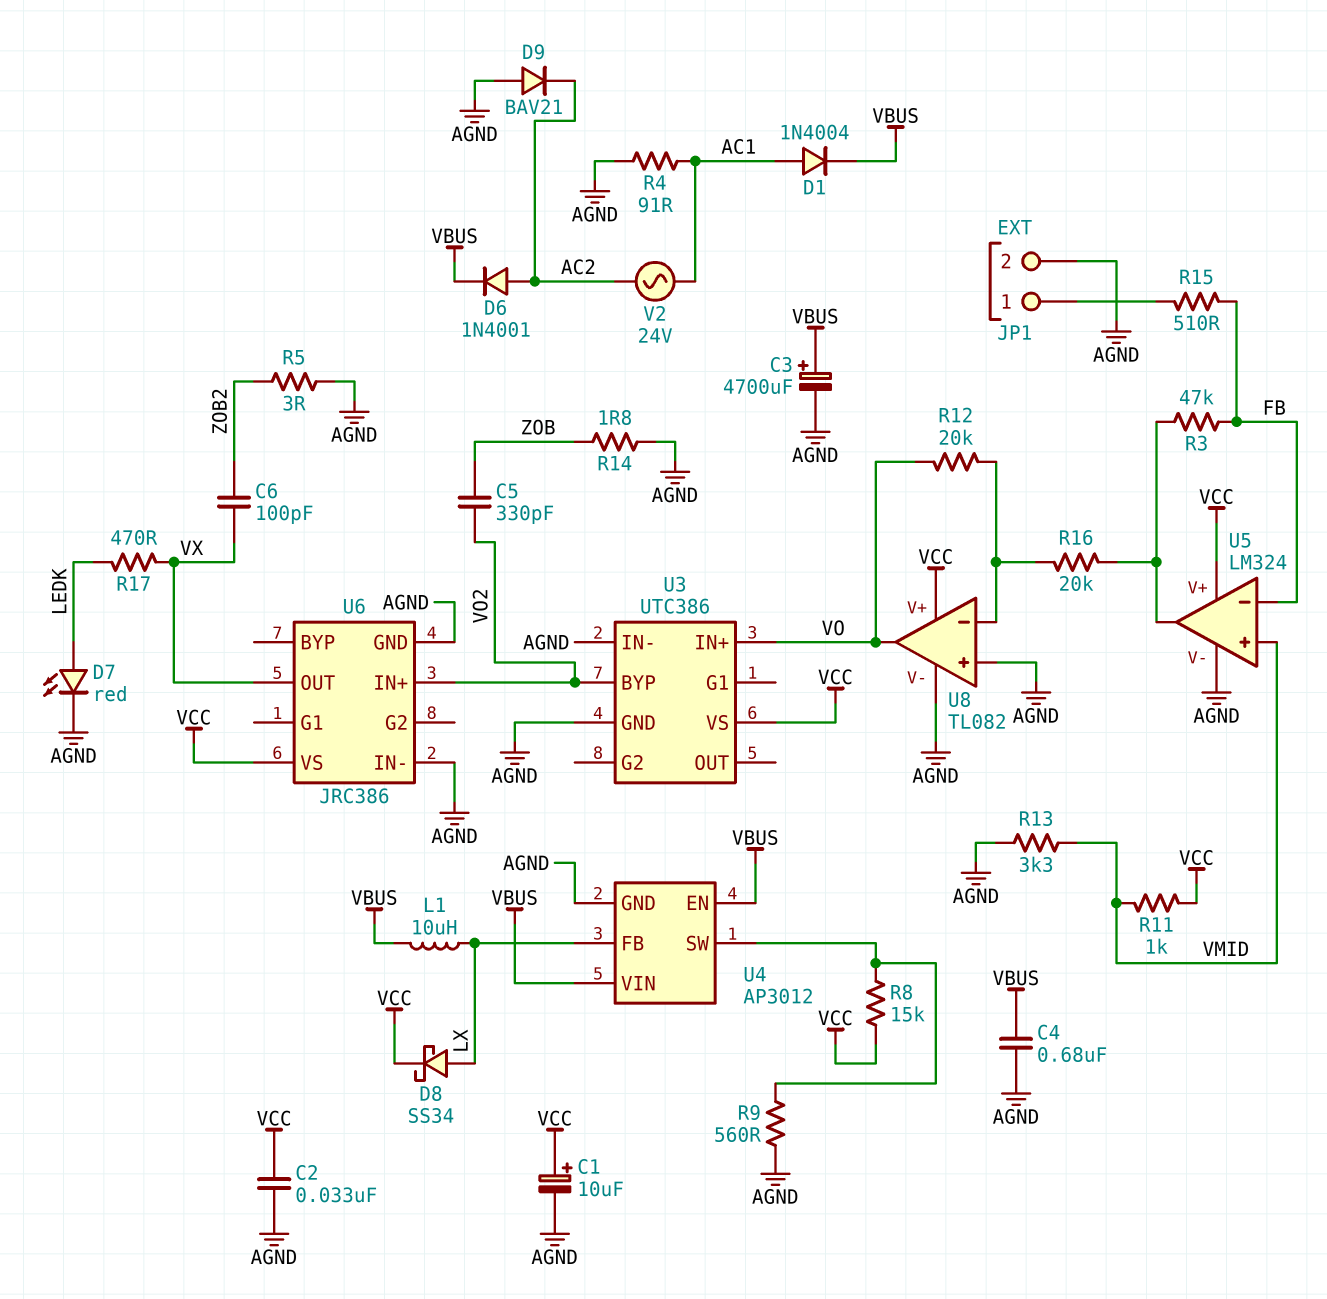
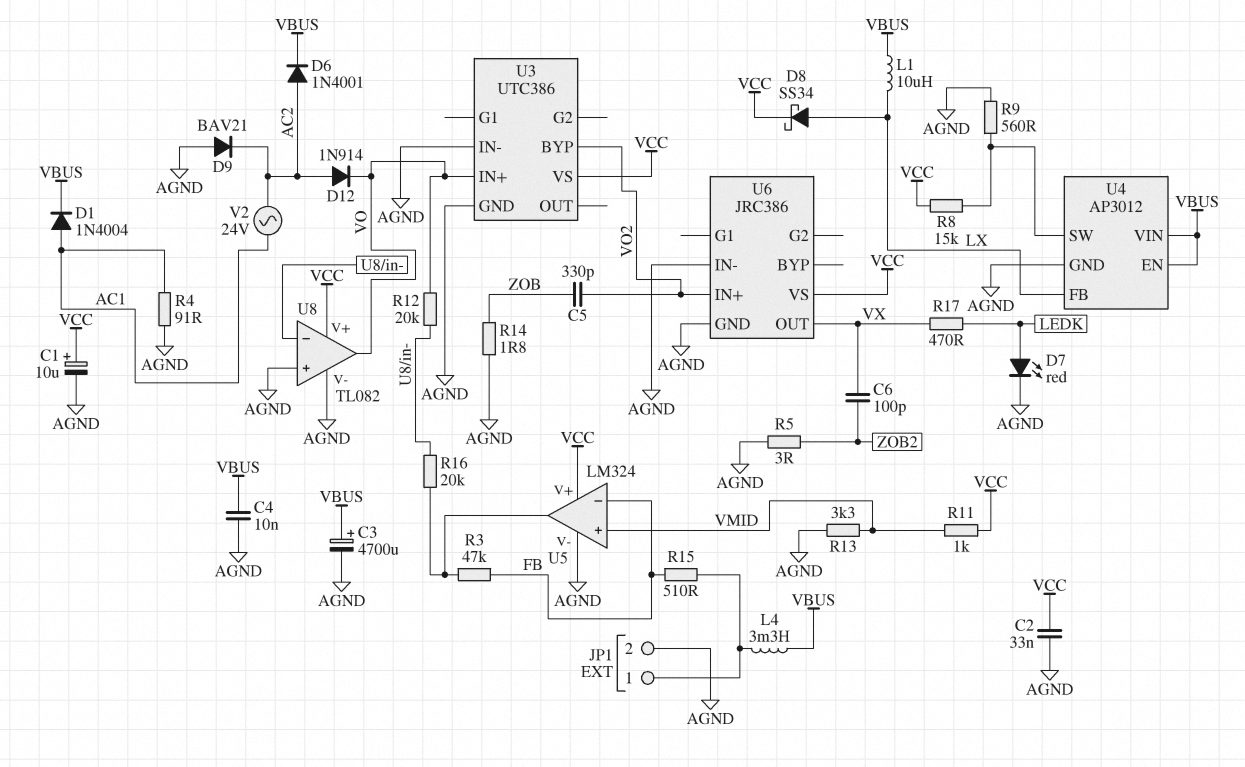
C4: 680nF (AGND, VBUS) -> 10nF (AGND, VBUS)
D12: none -> diode 1N914 (A AC2, K VO)
L4: none -> 3.3mH (JP1/1, VBUS)

